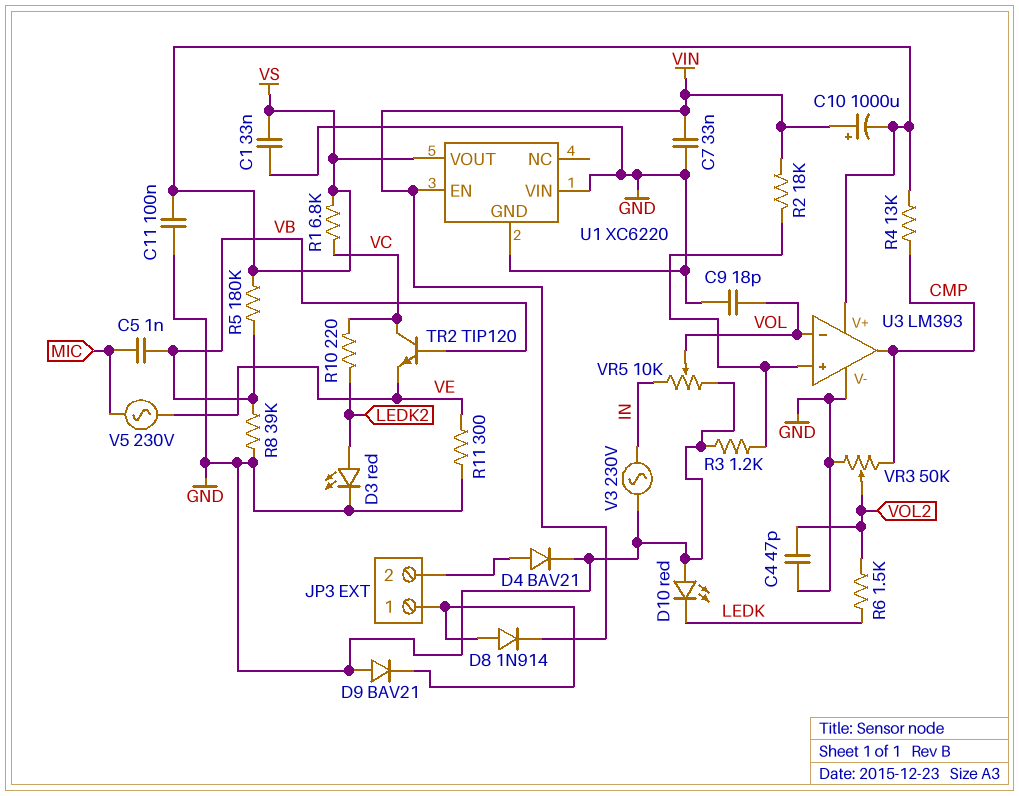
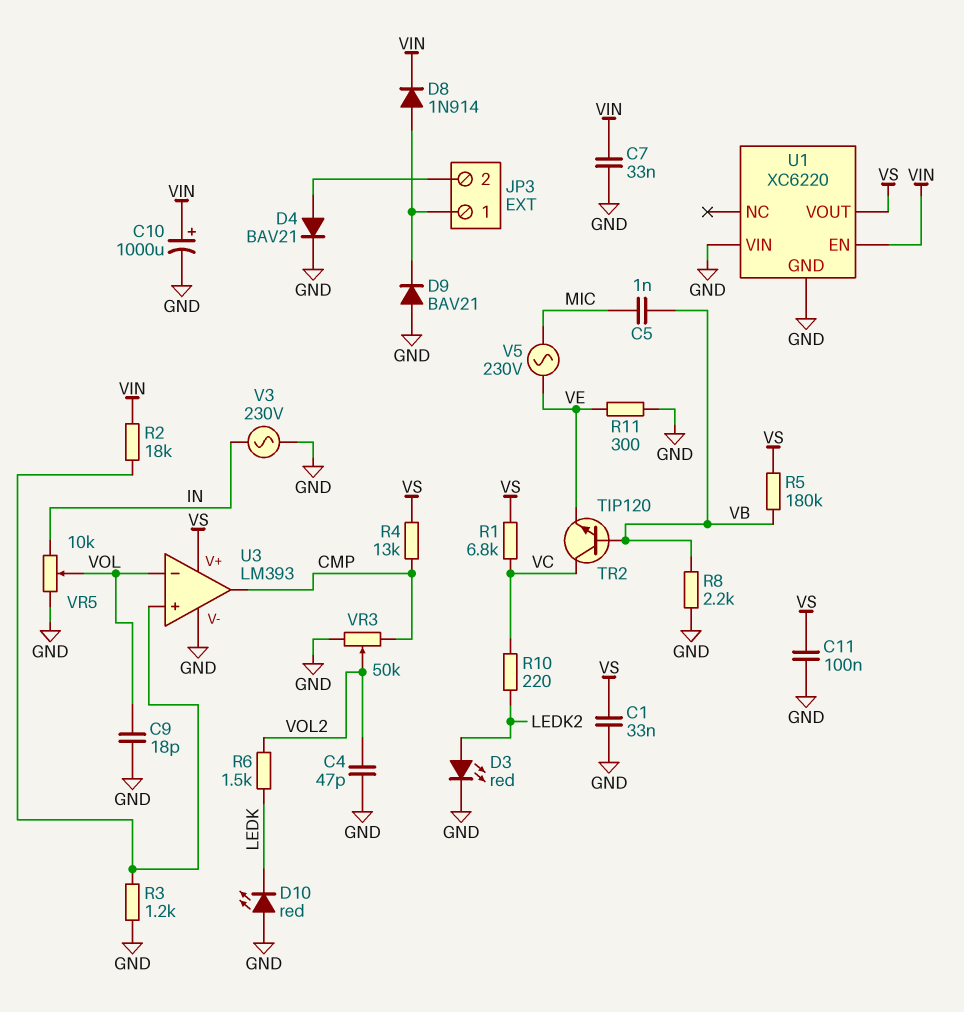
C10: 1000uF (plus VIN, minus VS) -> 1000uF (plus VIN, minus GND)
R8: 39k (GND, VB) -> 2.2k (GND, VB)

